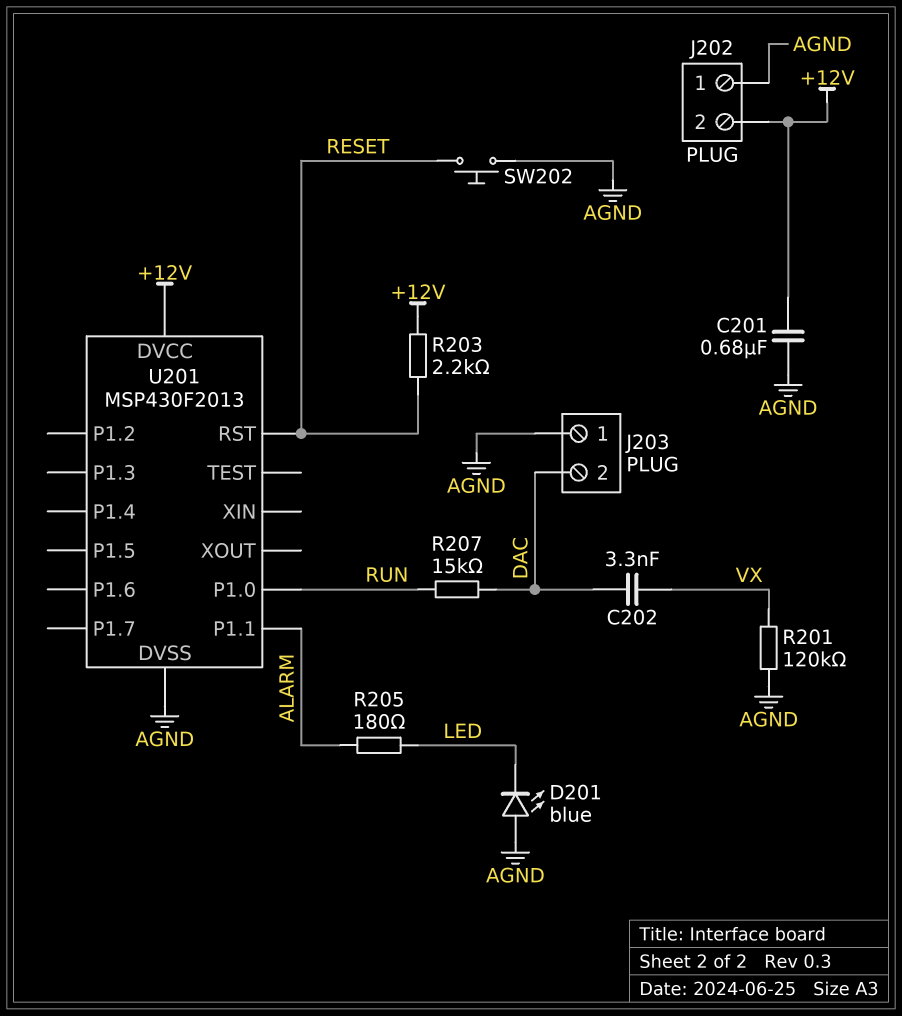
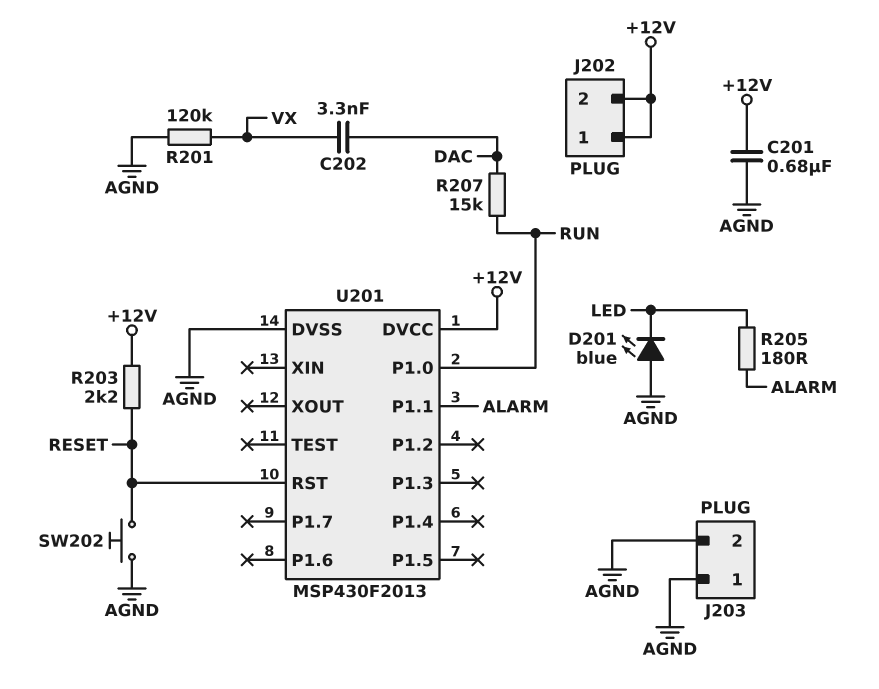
J202 pin 1: AGND -> +12V
J203 pin 2: DAC -> AGND

